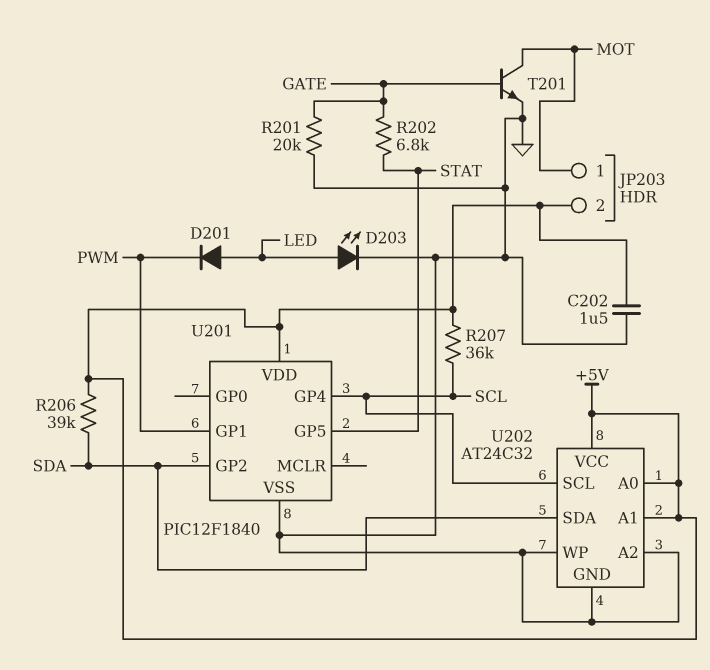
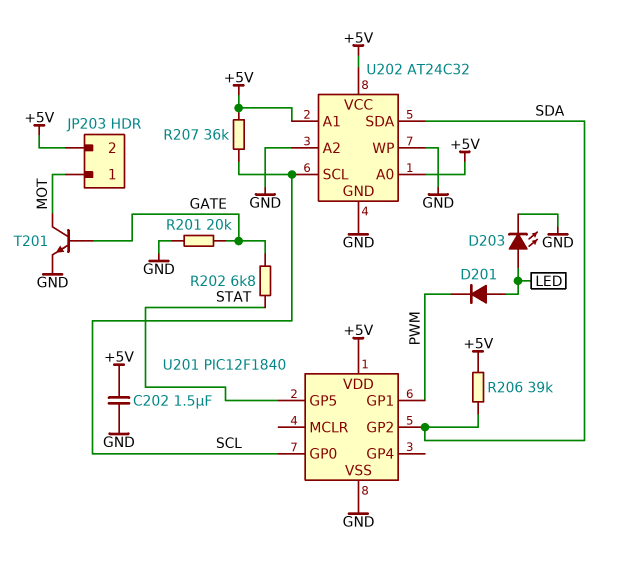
U201 pin GP0: none -> SCL
U201 pin GP4: SCL -> none

